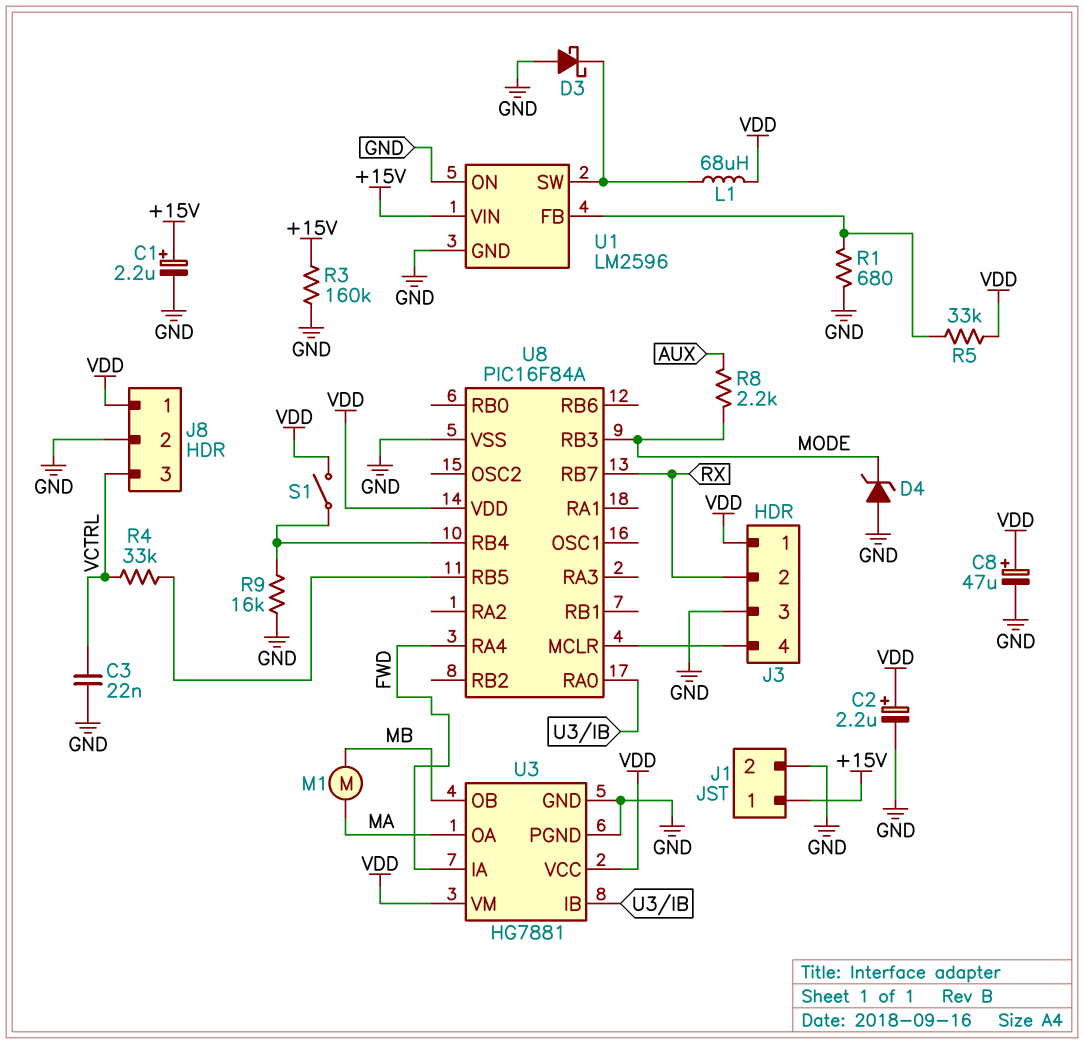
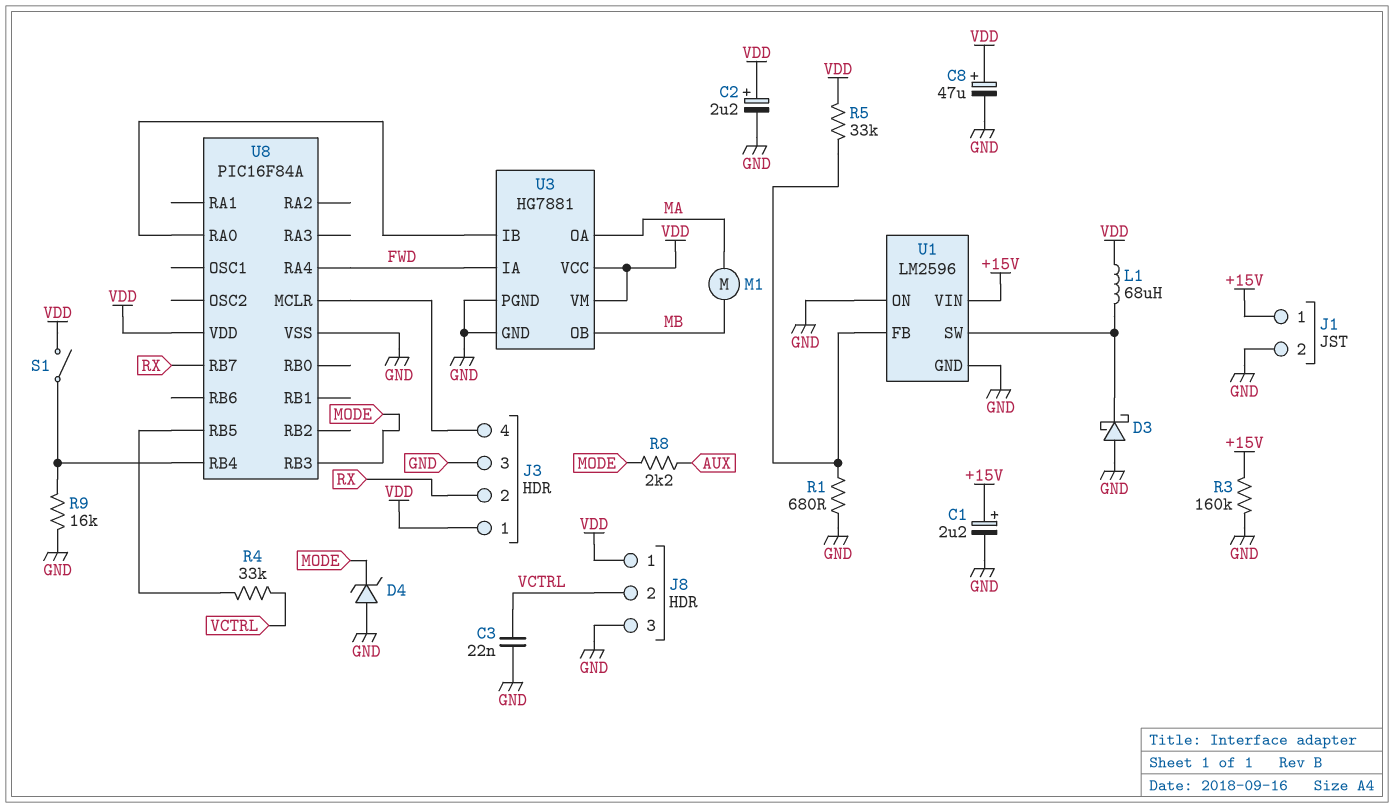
J8 pin 2: GND -> VCTRL
J8 pin 3: VCTRL -> GND

